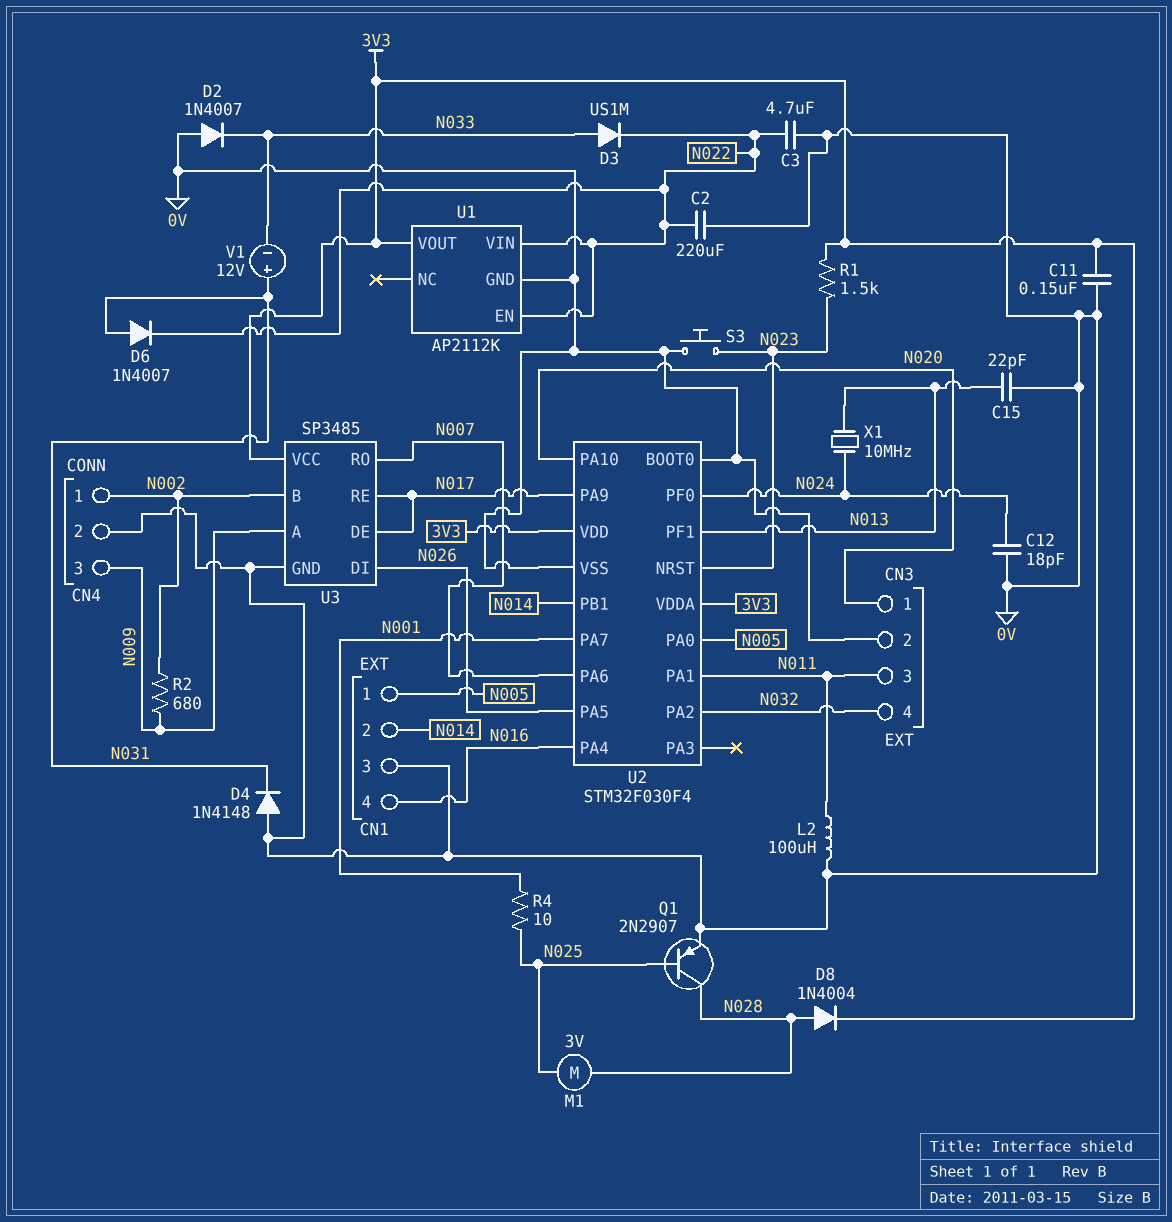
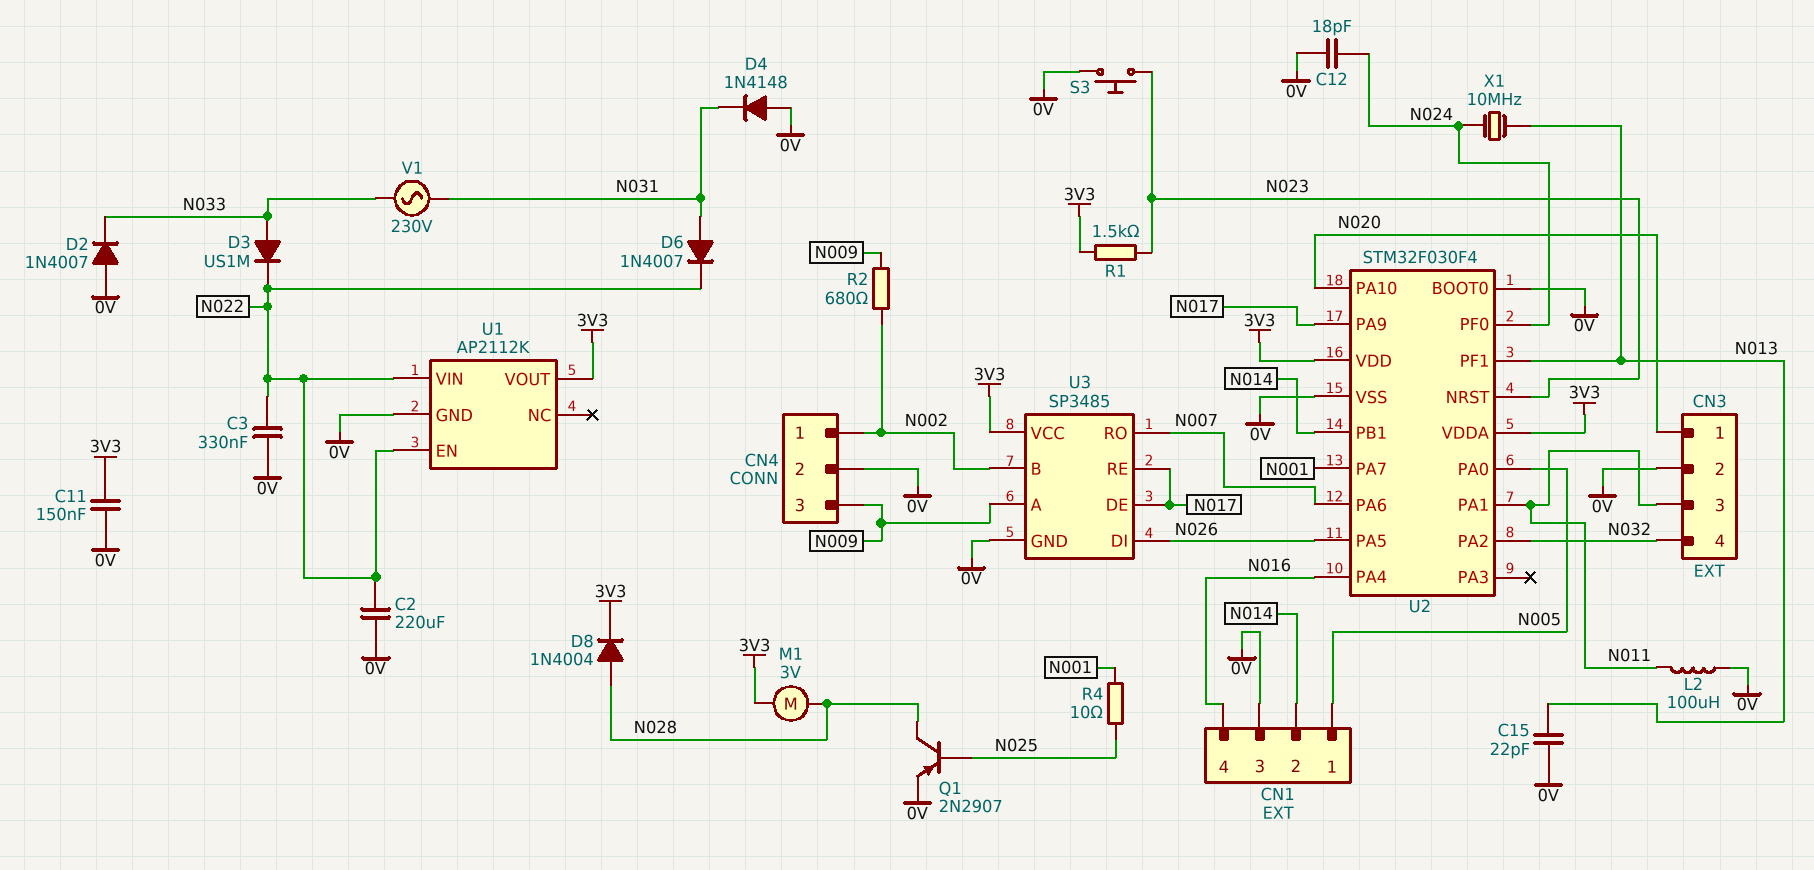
C3: 4.7uF (0V, N022) -> 330nF (0V, N022)
M1: motor 3V (N025, N028) -> motor 3V (3V3, N028)
V1: 12V (plus N031, minus N033) -> AC 230V (N031, N033)

